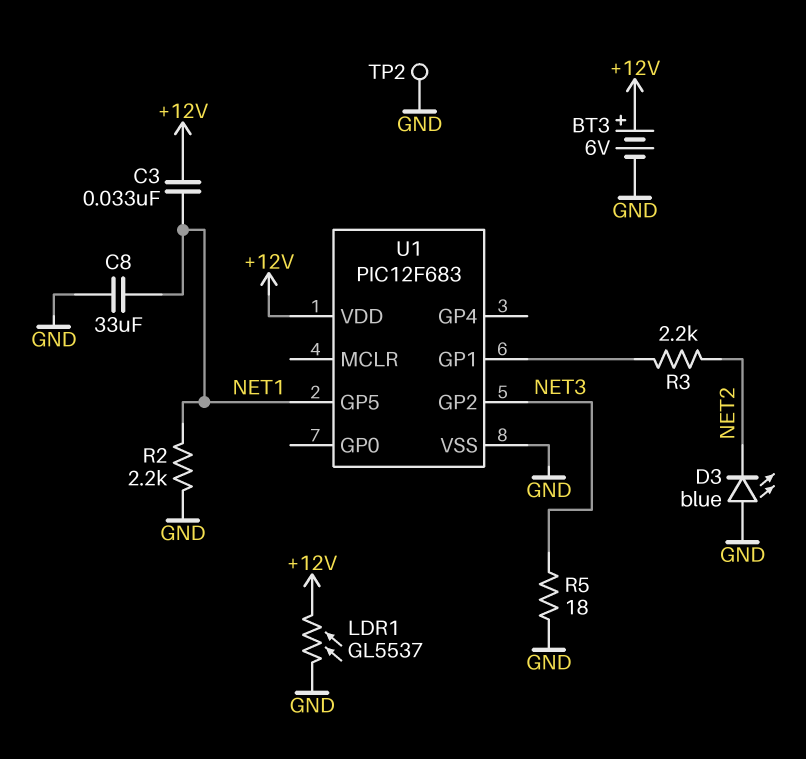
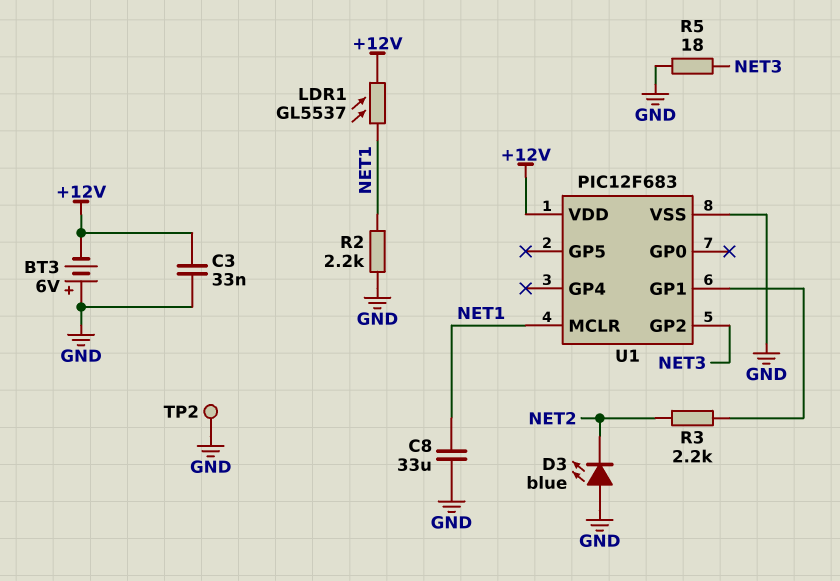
BT3: 6V (plus +12V, minus GND) -> 6V (plus GND, minus +12V)
C3: 33nF (+12V, NET1) -> 33nF (+12V, GND)
LDR1: GL5537 (+12V, GND) -> GL5537 (+12V, NET1)
U1 pin GP5: NET1 -> none
U1 pin MCLR: none -> NET1

